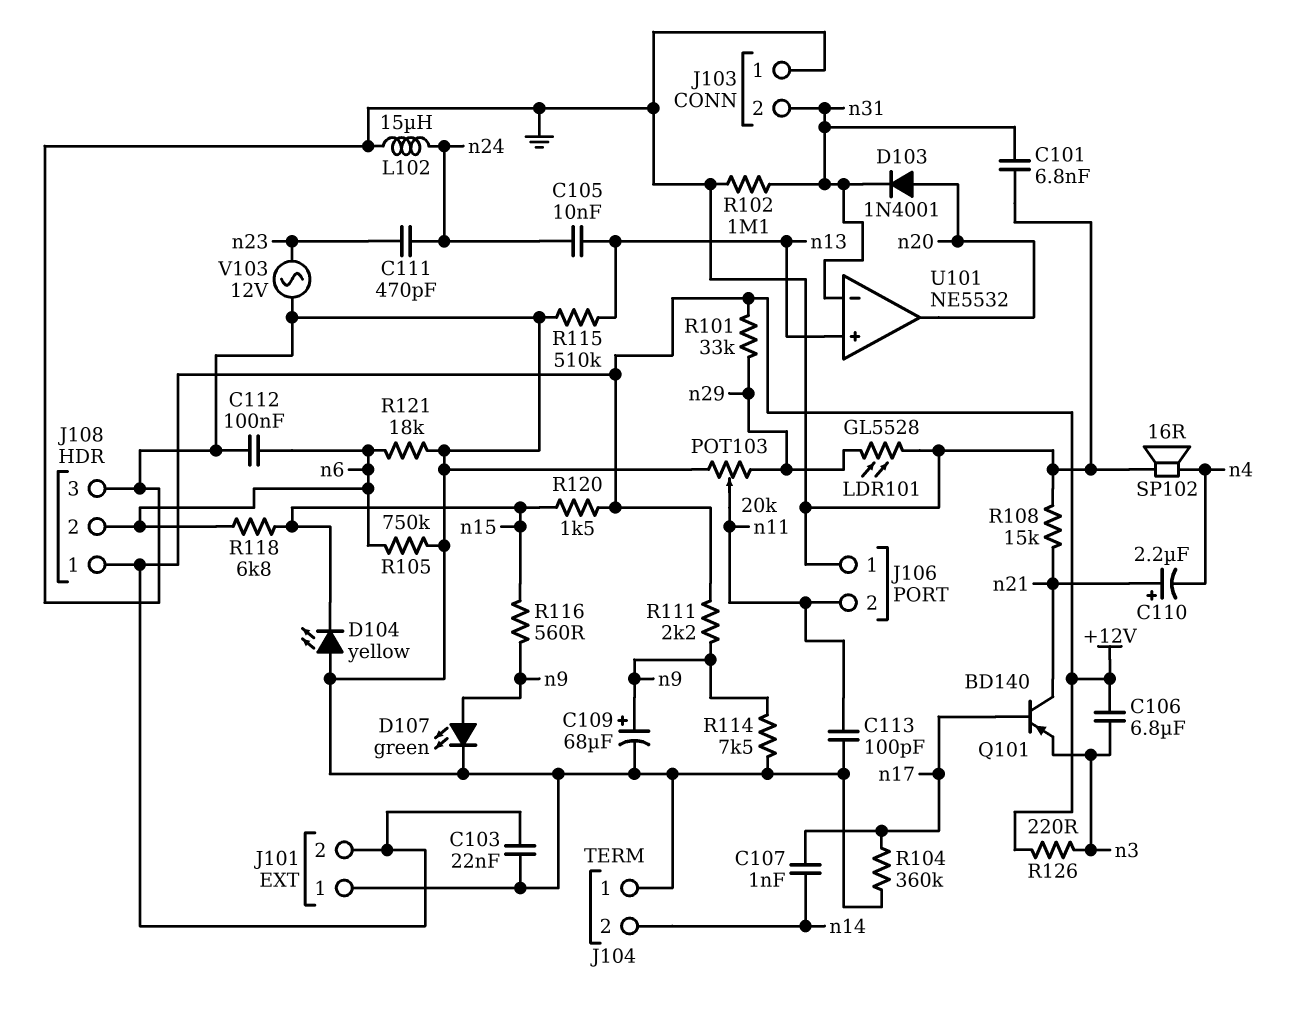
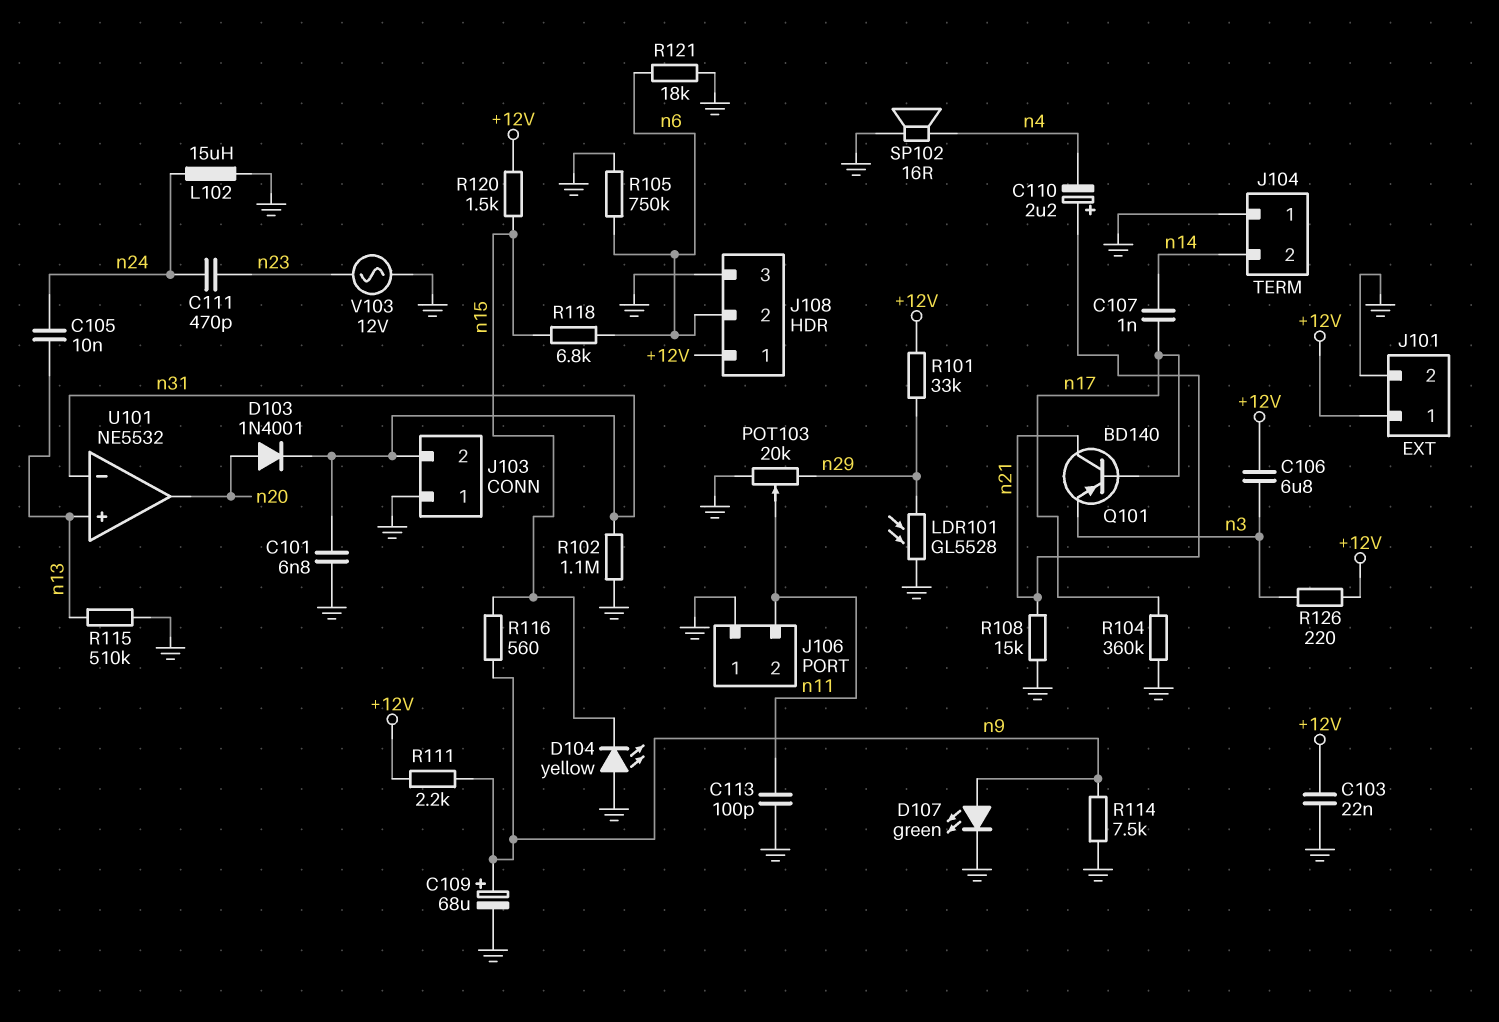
C112: 100nF (GND, n6) -> none
J101 pin 1: GND -> +12V
J101 pin 2: +12V -> GND

